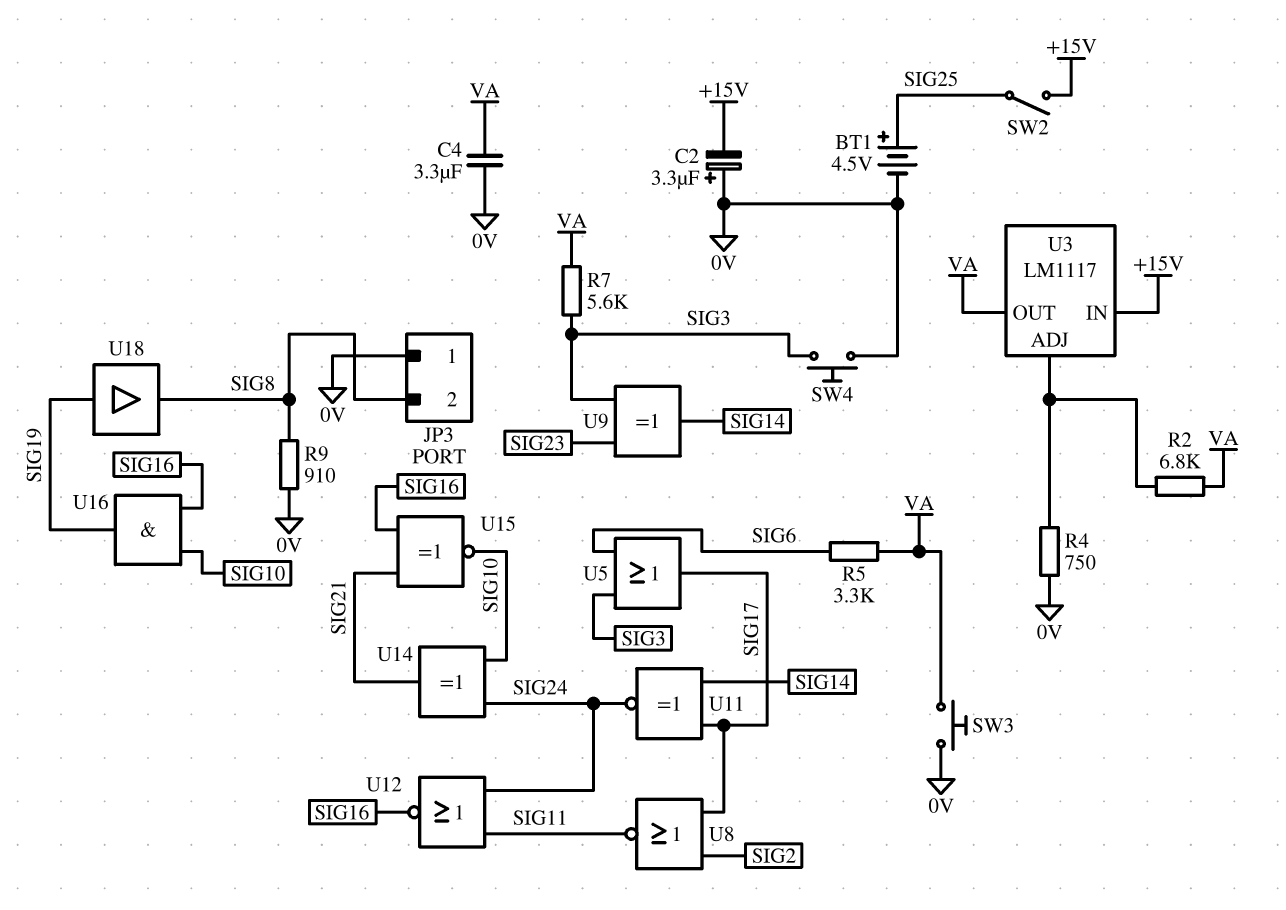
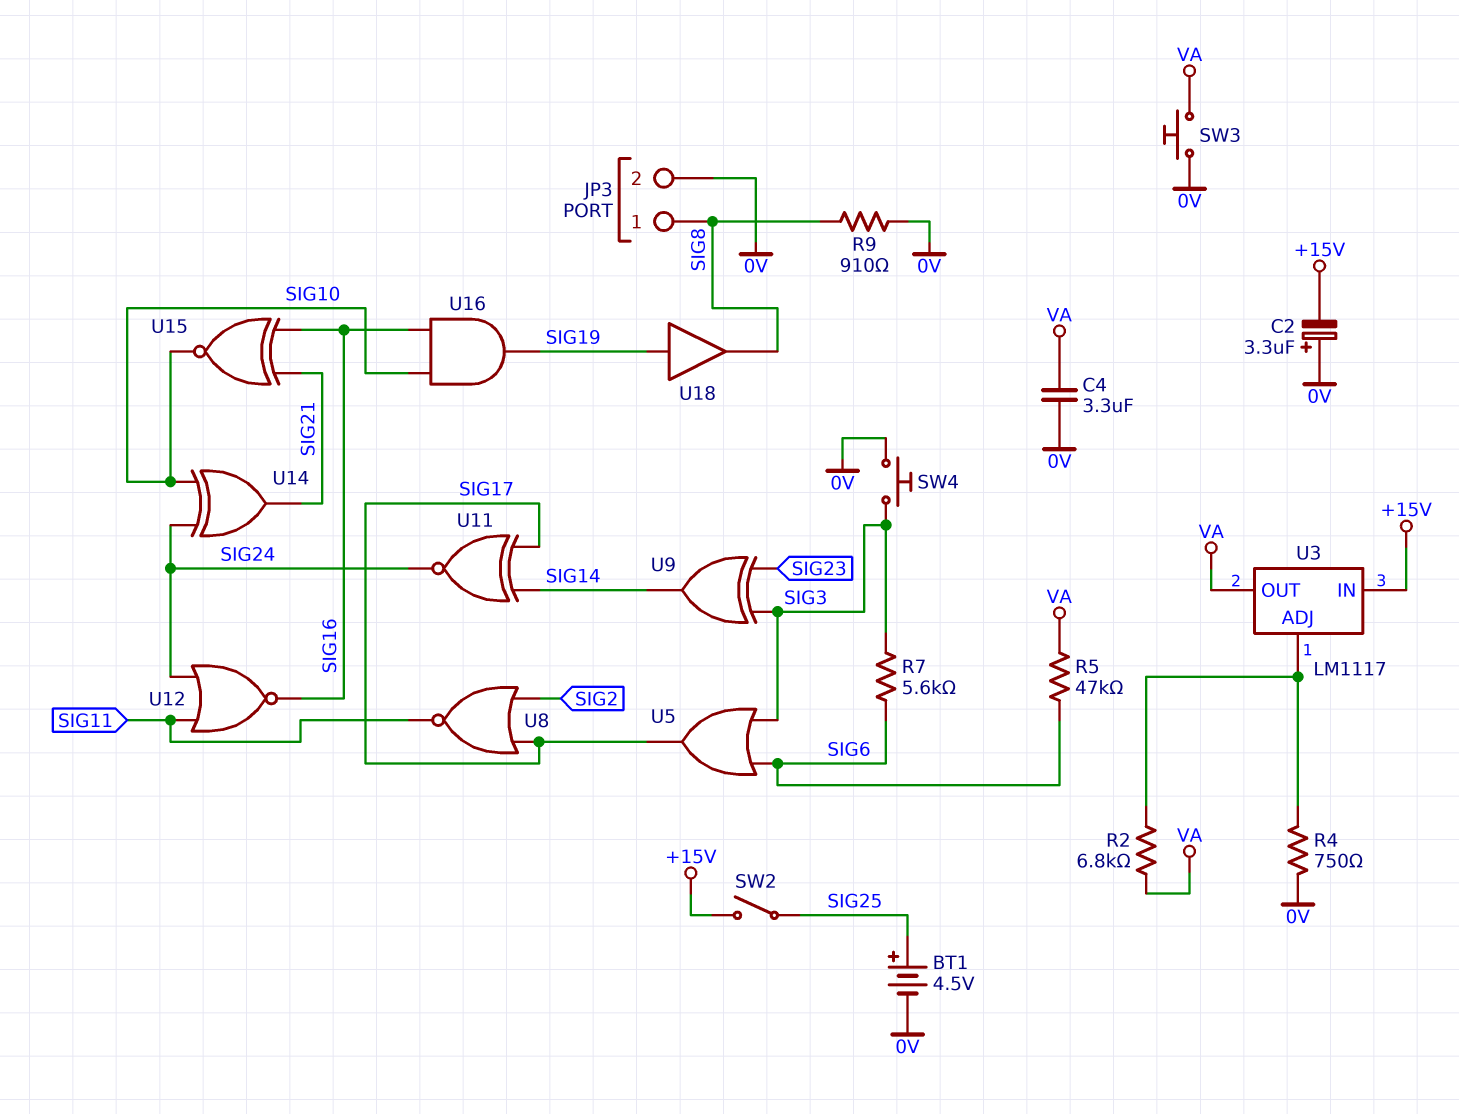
JP3 pin 1: 0V -> SIG8
JP3 pin 2: SIG8 -> 0V
R5: 3.3k (SIG6, VA) -> 47k (SIG6, VA)
R7: 5.6k (SIG3, VA) -> 5.6k (SIG3, SIG6)

